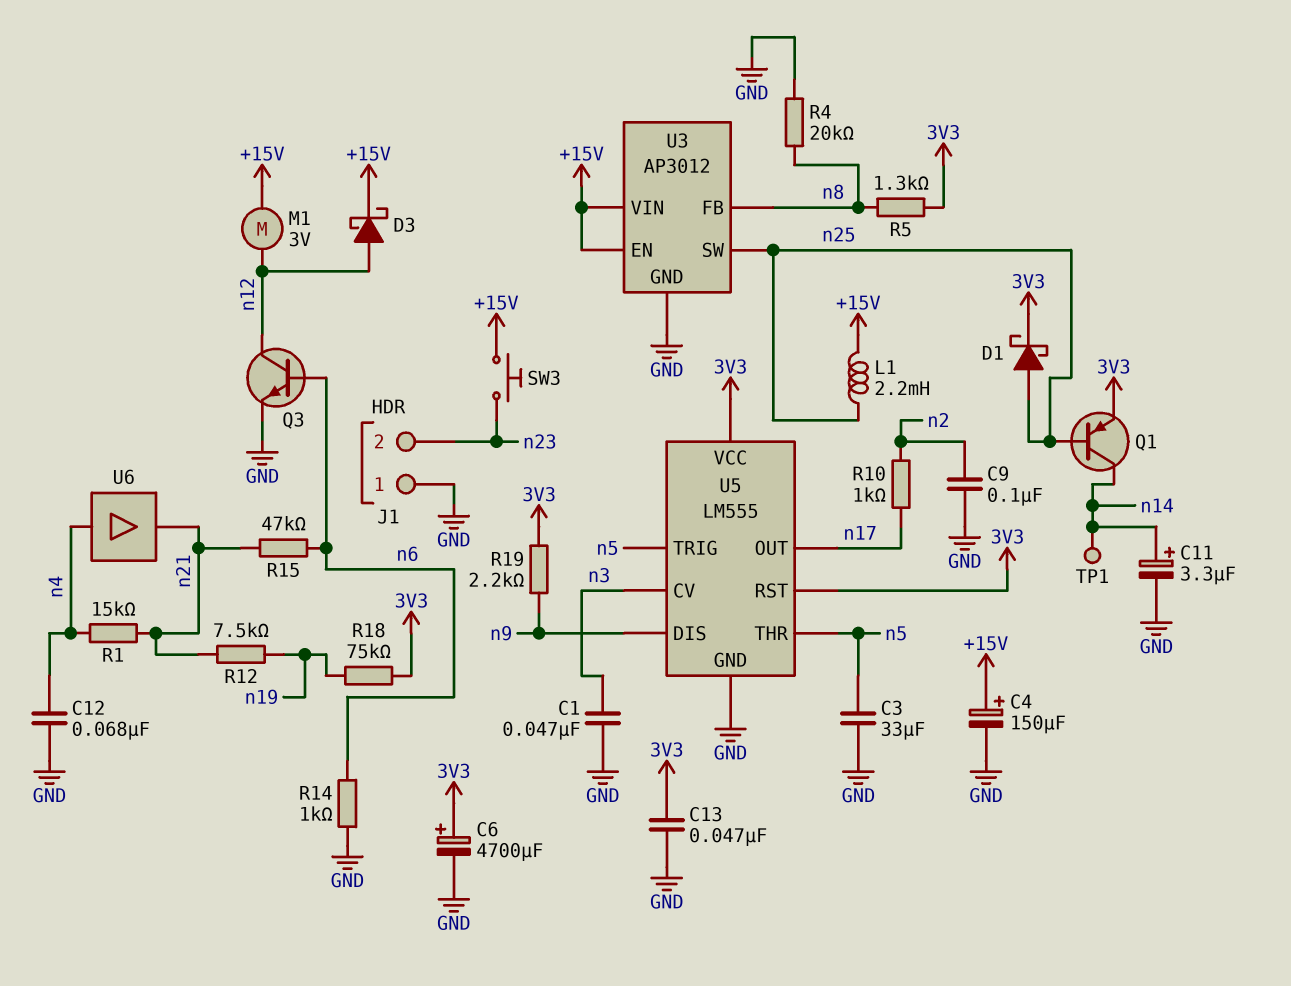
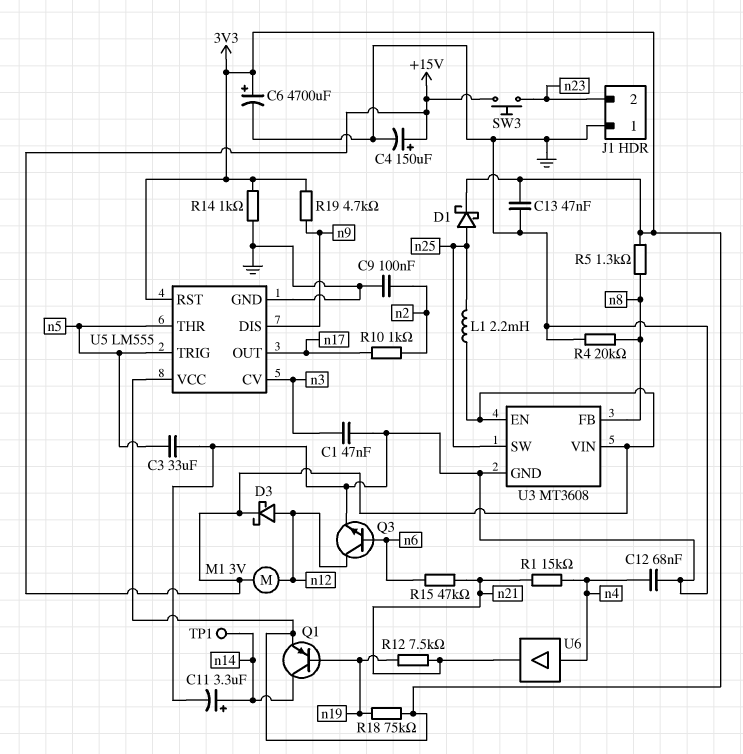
Q1: PNP (B n25, C n14, E 3V3) -> PNP (B n19, C n14, E 3V3)
R14: 1k (GND, n6) -> 1k (3V3, GND)
R19: 2.2k (3V3, n9) -> 4.7k (3V3, n9)
U3: AP3012 -> MT3608

